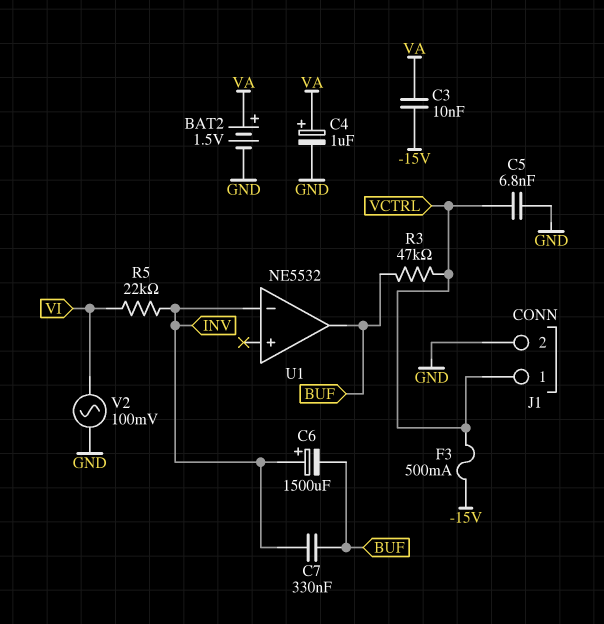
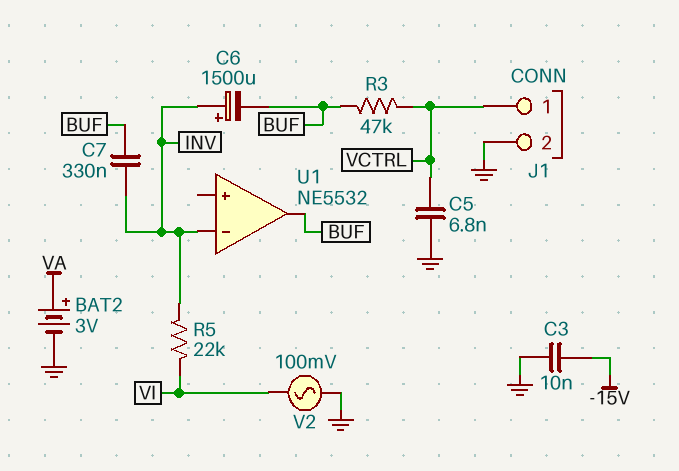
BAT2: 1.5V (plus VA, minus GND) -> 3V (plus VA, minus GND)
C3: 10nF (-15V, VA) -> 10nF (-15V, GND)
C4: 1uF (plus VA, minus GND) -> none
F3: 500mA (-15V, VCTRL) -> none

